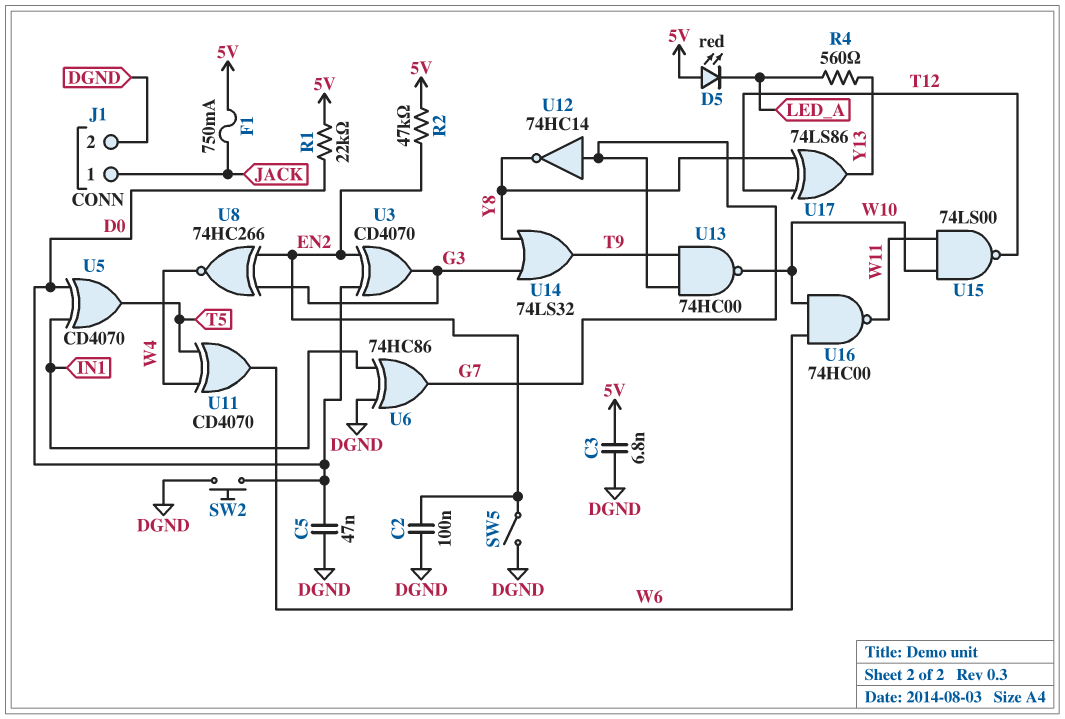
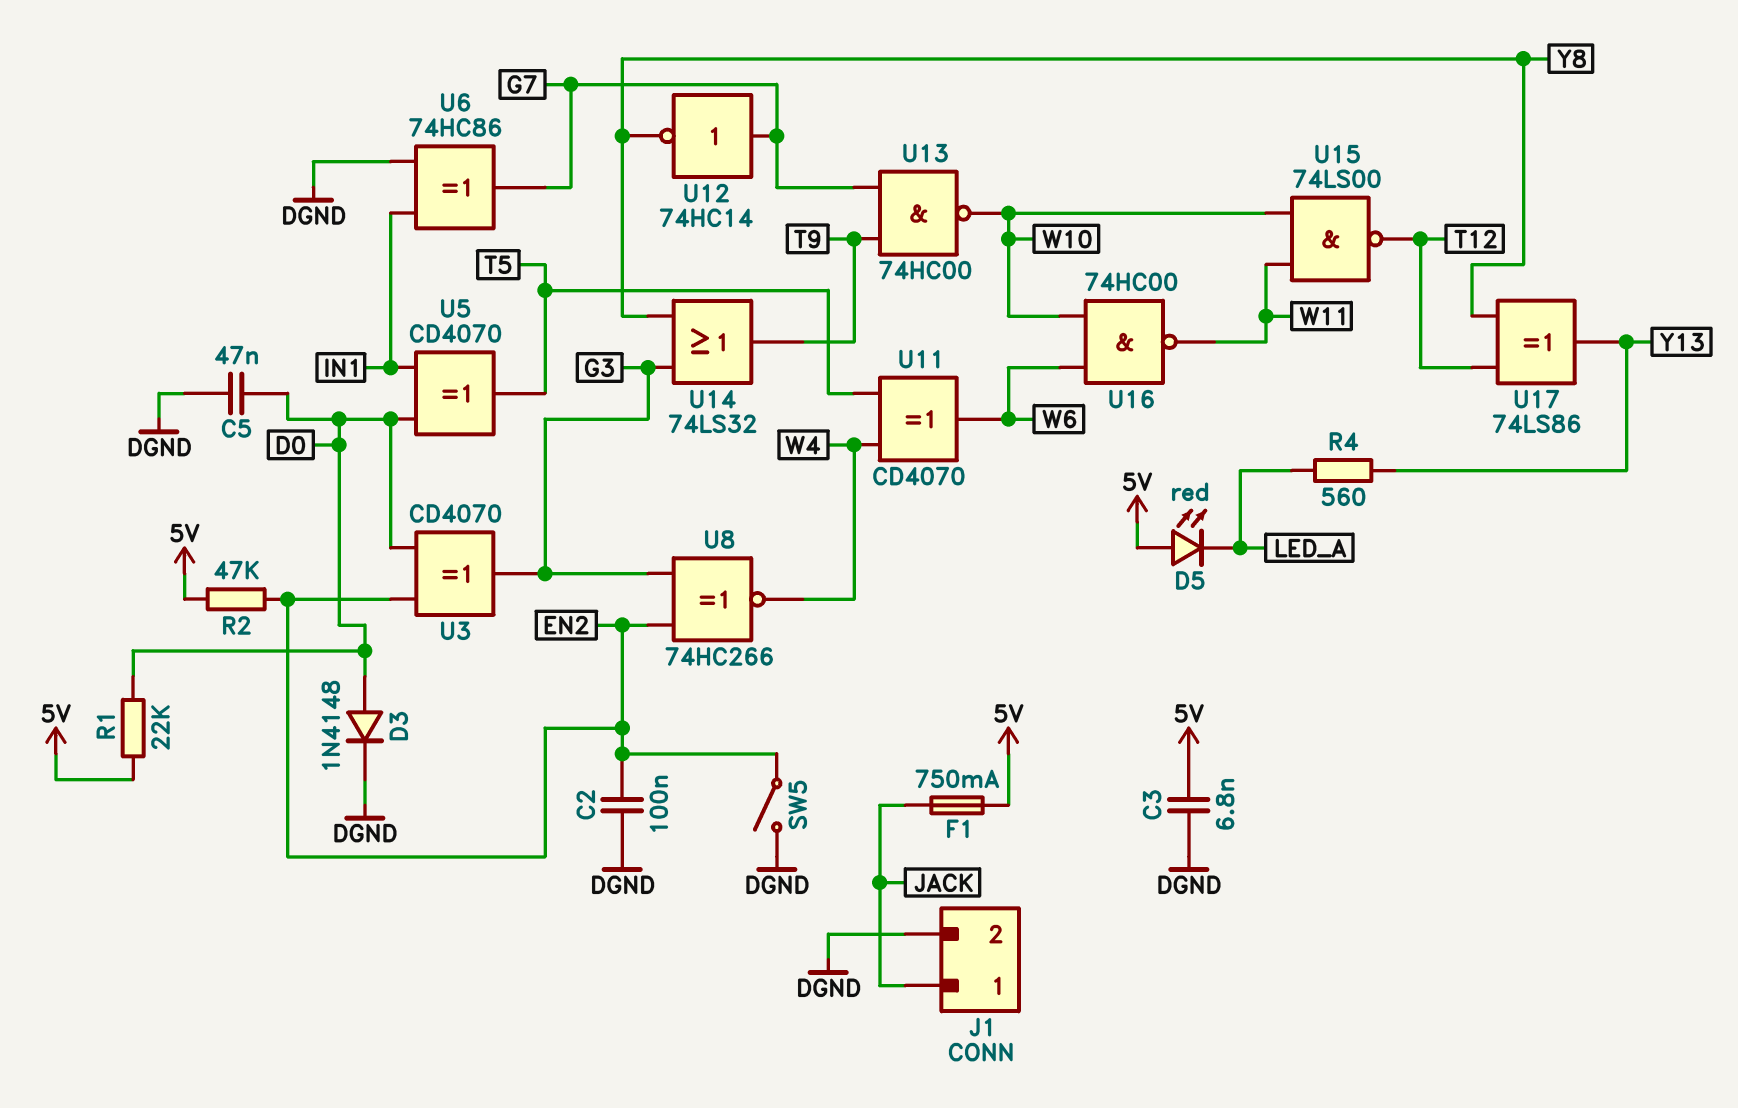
D3: none -> diode 1N4148 (A D0, K DGND)
SW2: button (D0, DGND) -> none

